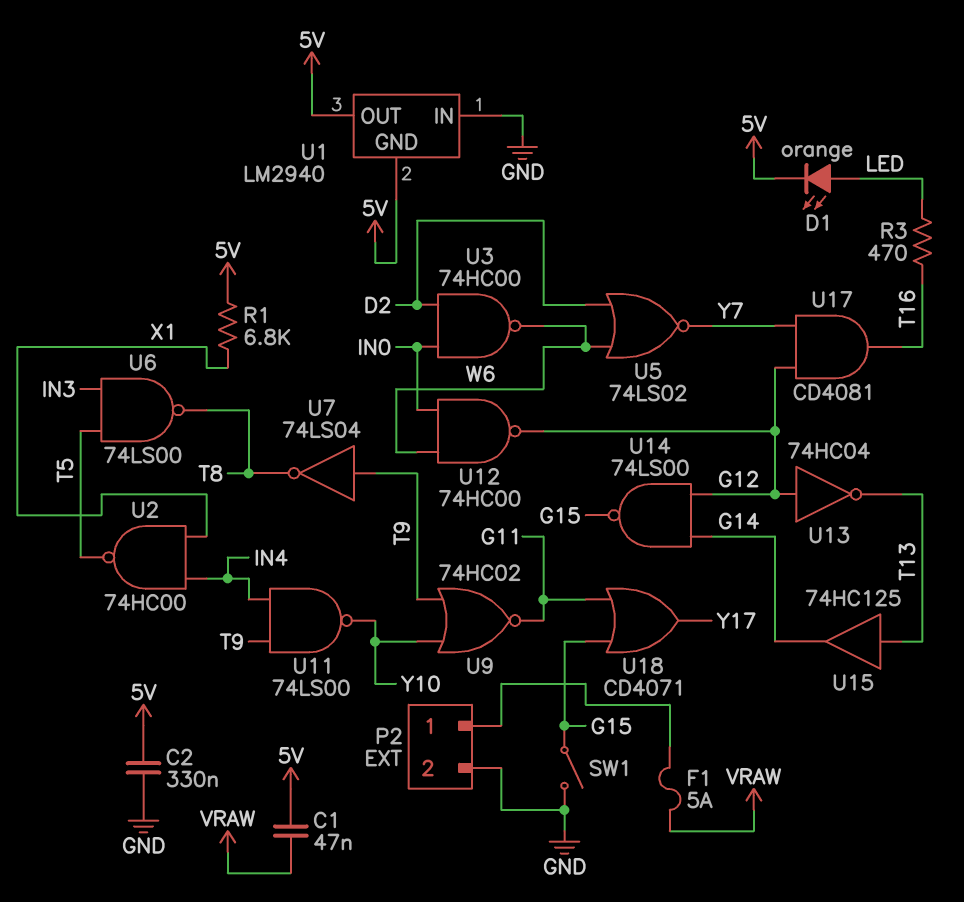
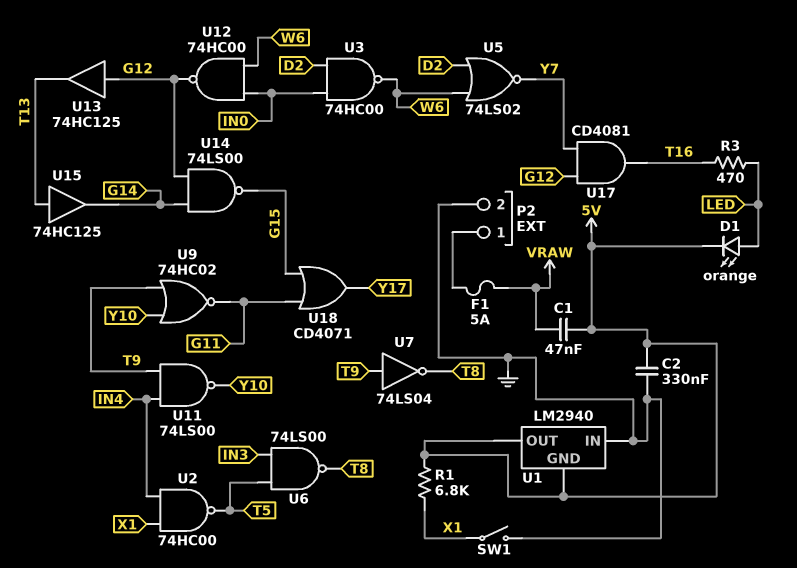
SW1: switch (G15, GND) -> switch (GND, X1)
U13: NOT 74HC04 (in G12, out T13) -> buffer 74HC125 (in G12, out T13)

